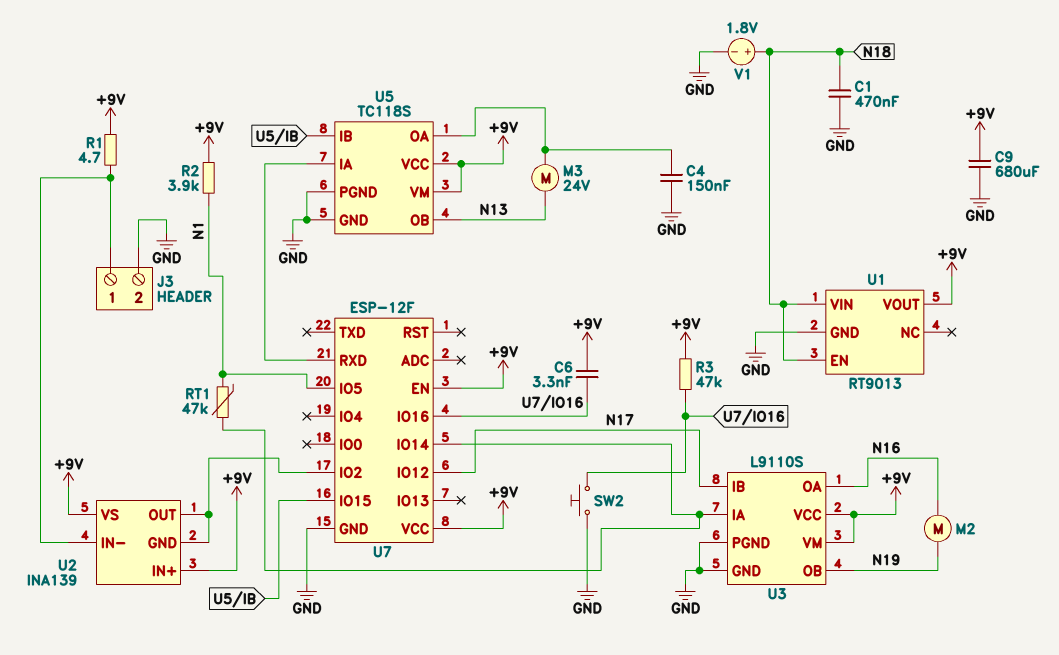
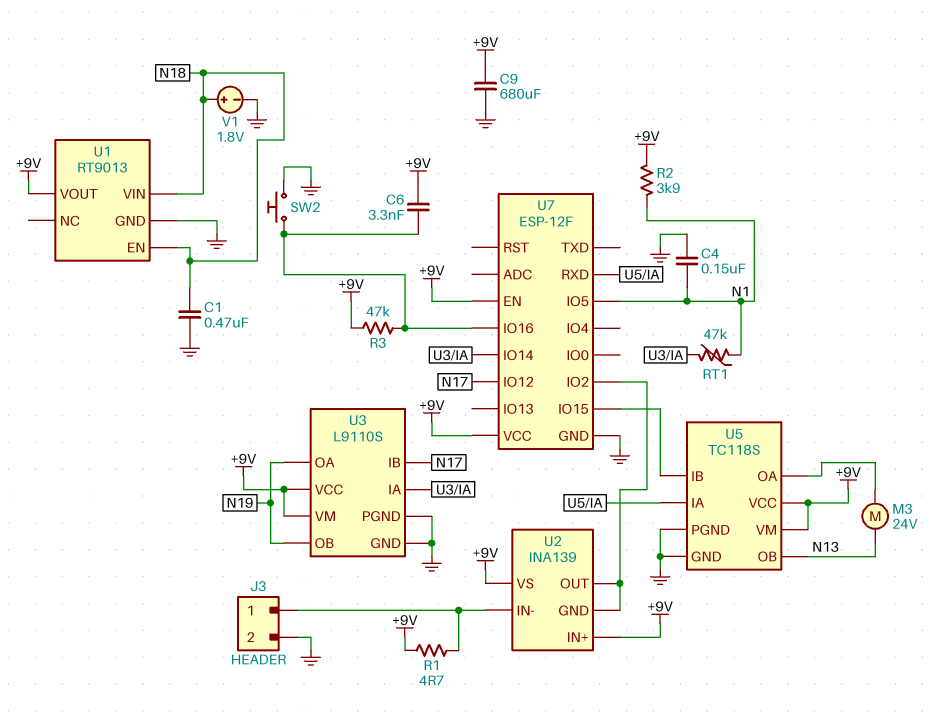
C4: 150nF (GND, U5/OA) -> 150nF (GND, N1)
M2: motor (N16, N19) -> none
U3 pin OA: N16 -> N19

